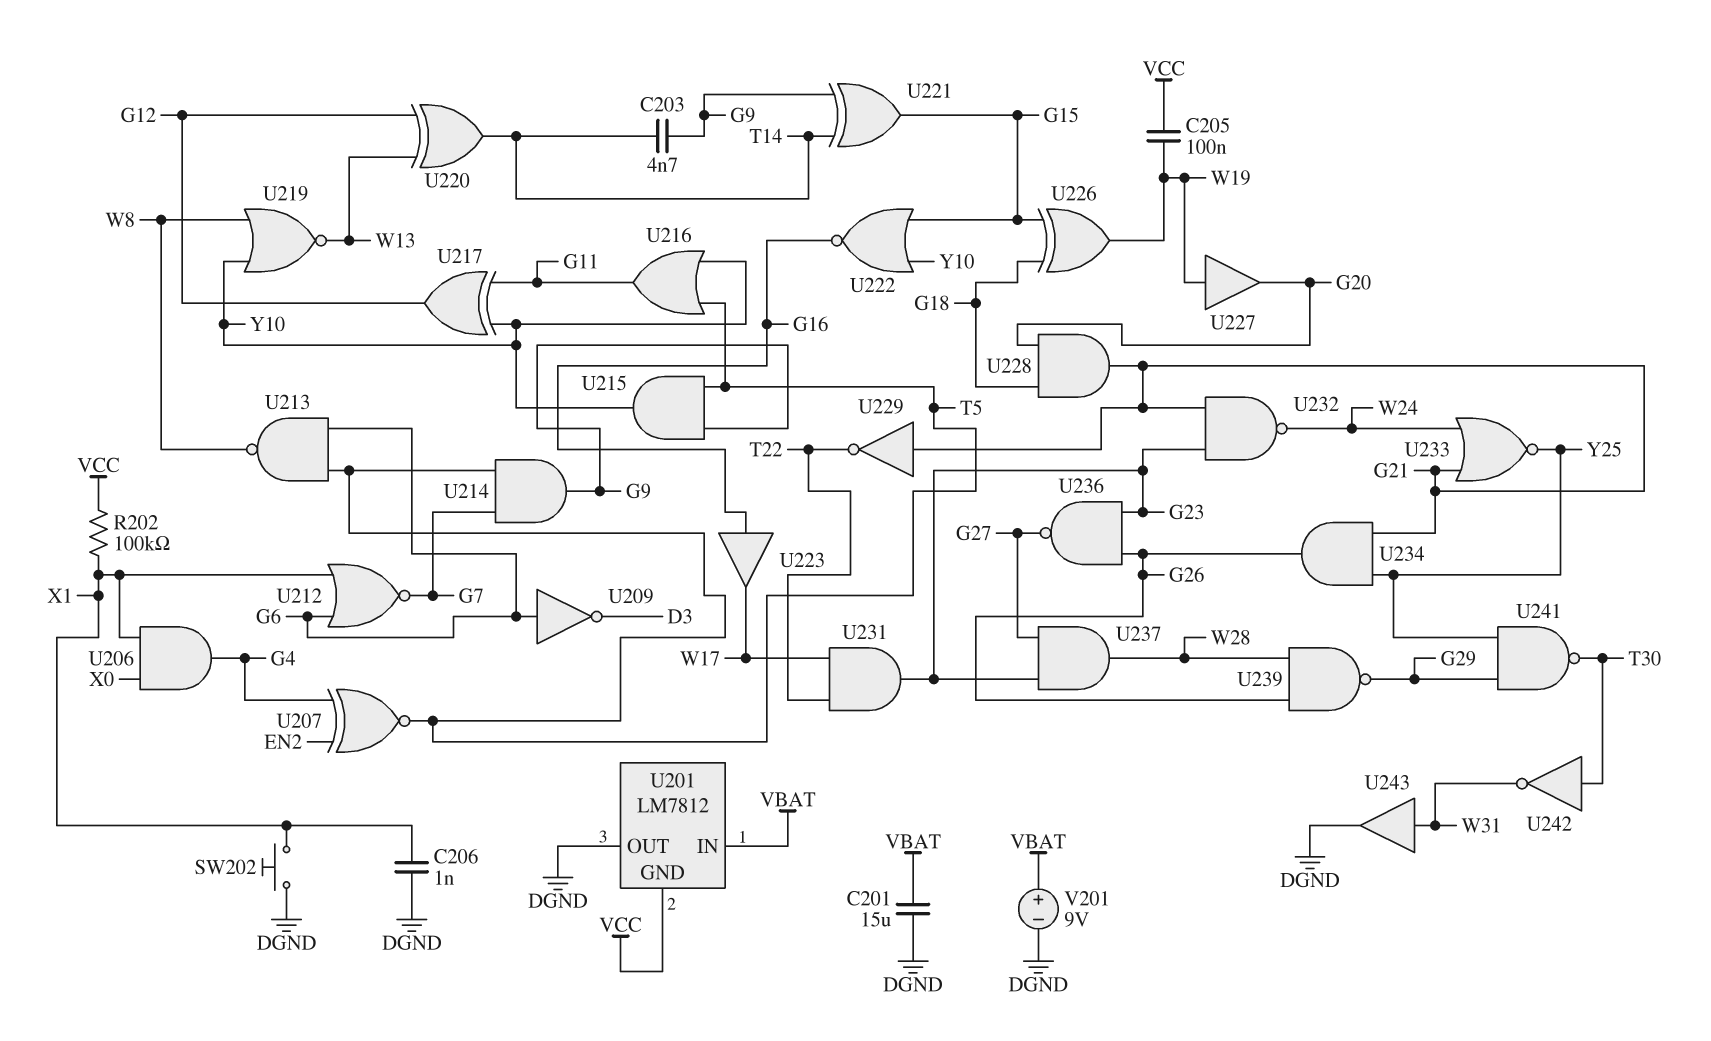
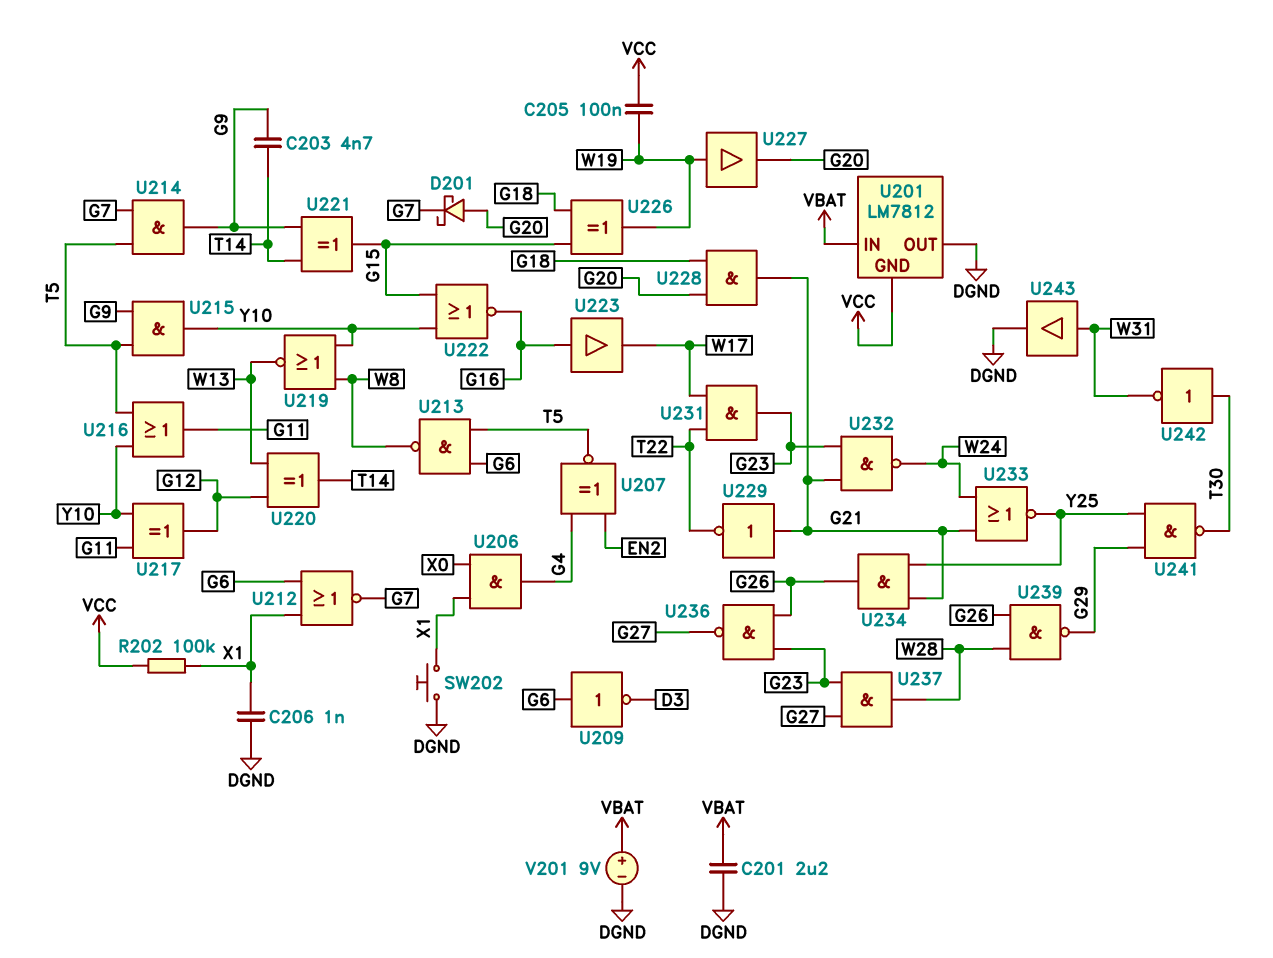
C201: 15uF (DGND, VBAT) -> 2.2uF (DGND, VBAT)
D201: none -> schottky (A G20, K G7)

